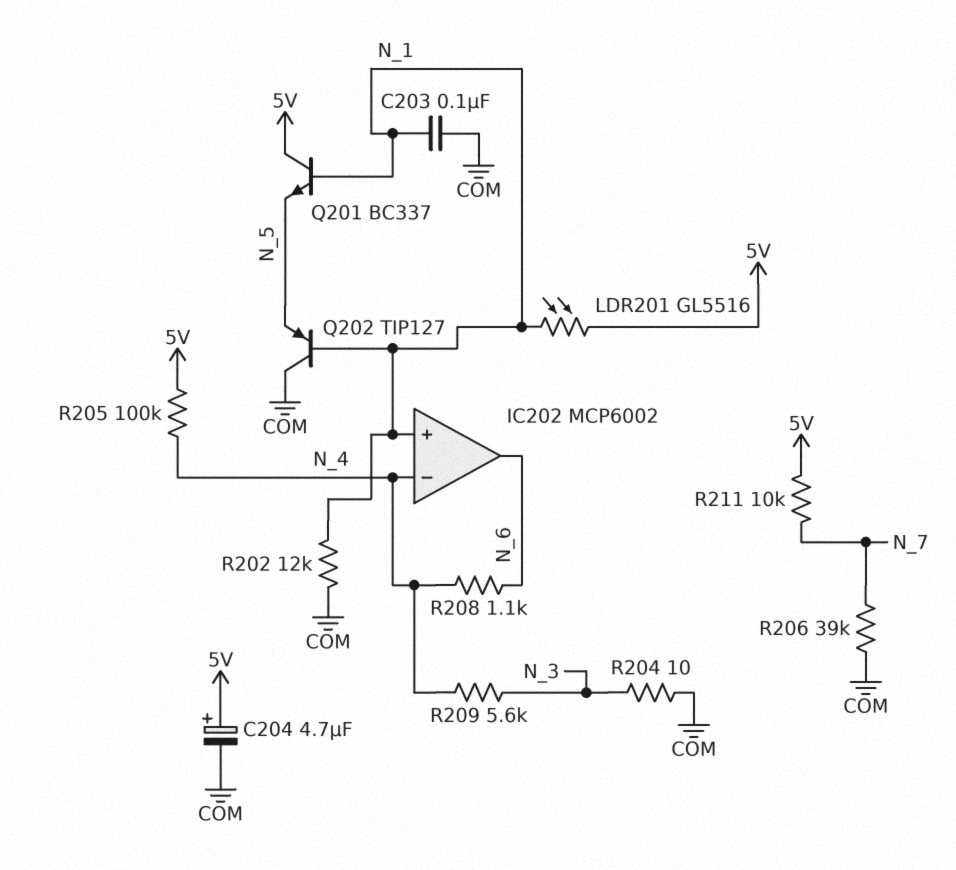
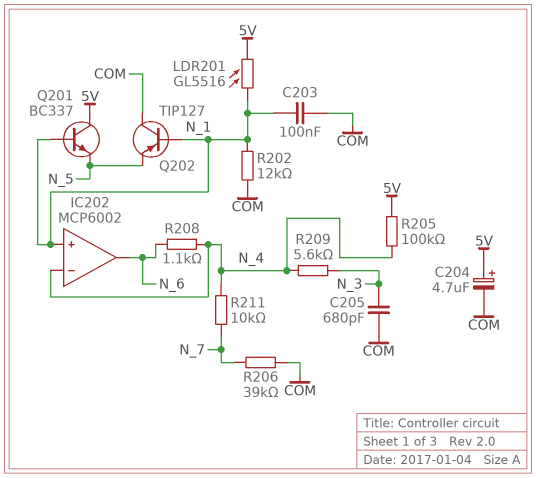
C205: none -> 680pF (COM, N_3)
R204: 10 (COM, N_3) -> none
R211: 10k (5V, N_7) -> 10k (N_4, N_7)

